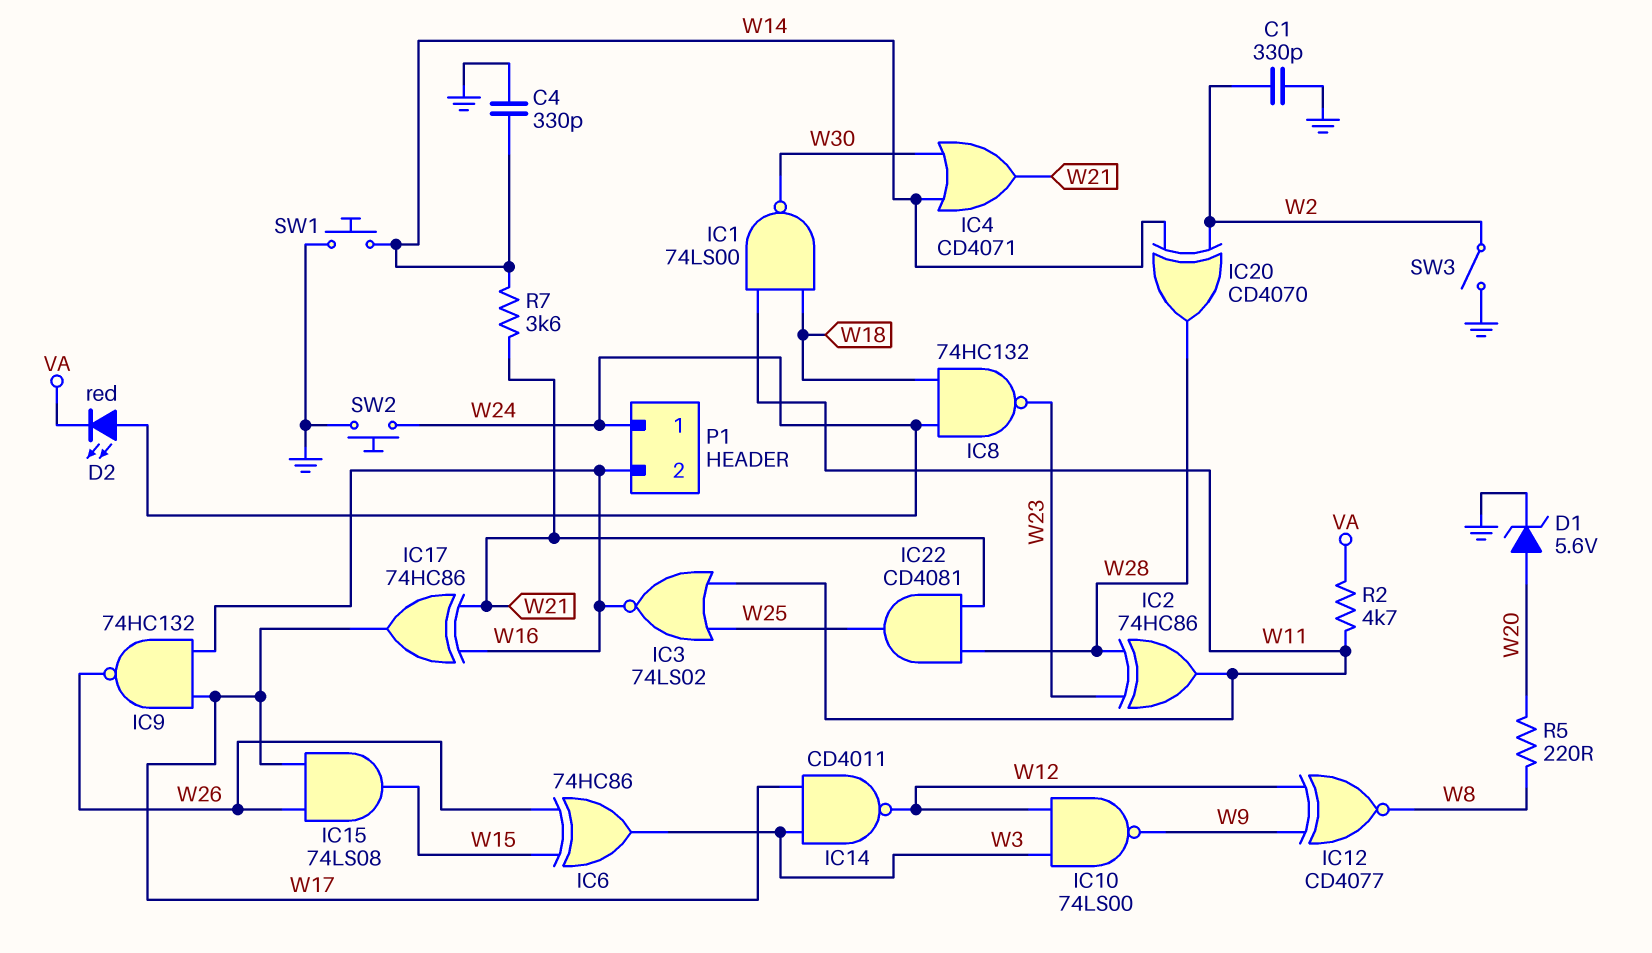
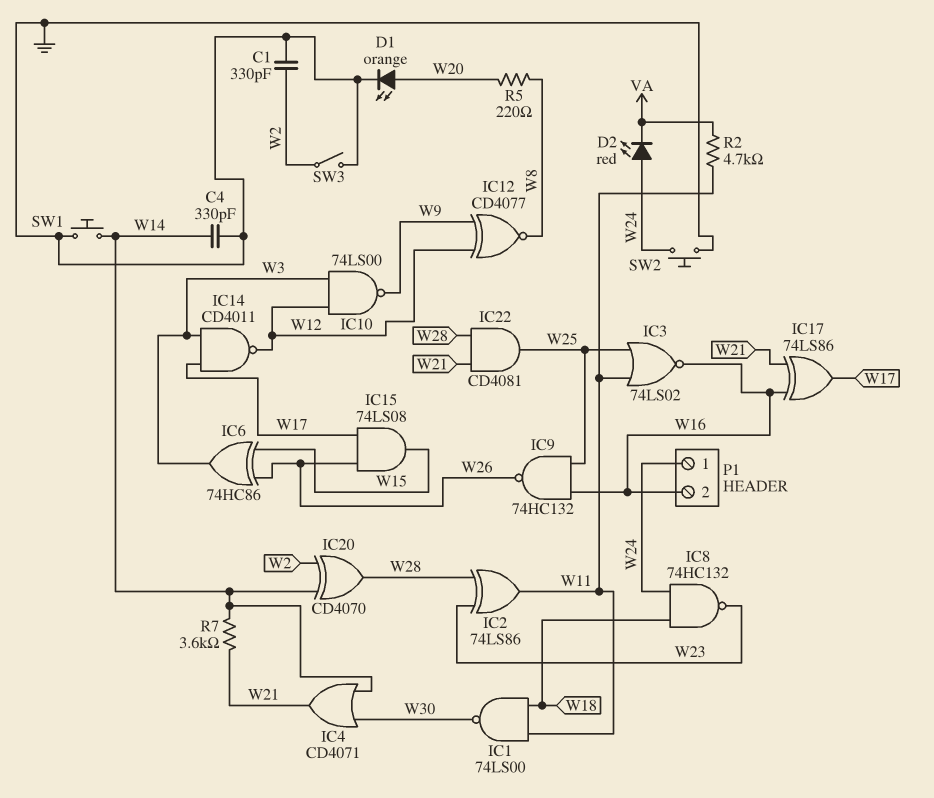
D1: zener 5.6V (A W20, K GND) -> LED orange (A W20, K GND)
IC2: XOR 74HC86 (in W23, in W28, out W11) -> XOR 74LS86 (in W23, in W28, out W11)
IC9: NAND 74HC132 (in W16, in W17, out W26) -> NAND 74HC132 (in W16, in W25, out W26)
IC17: XOR 74HC86 (in W16, in W21, out W17) -> XOR 74LS86 (in W16, in W21, out W17)

